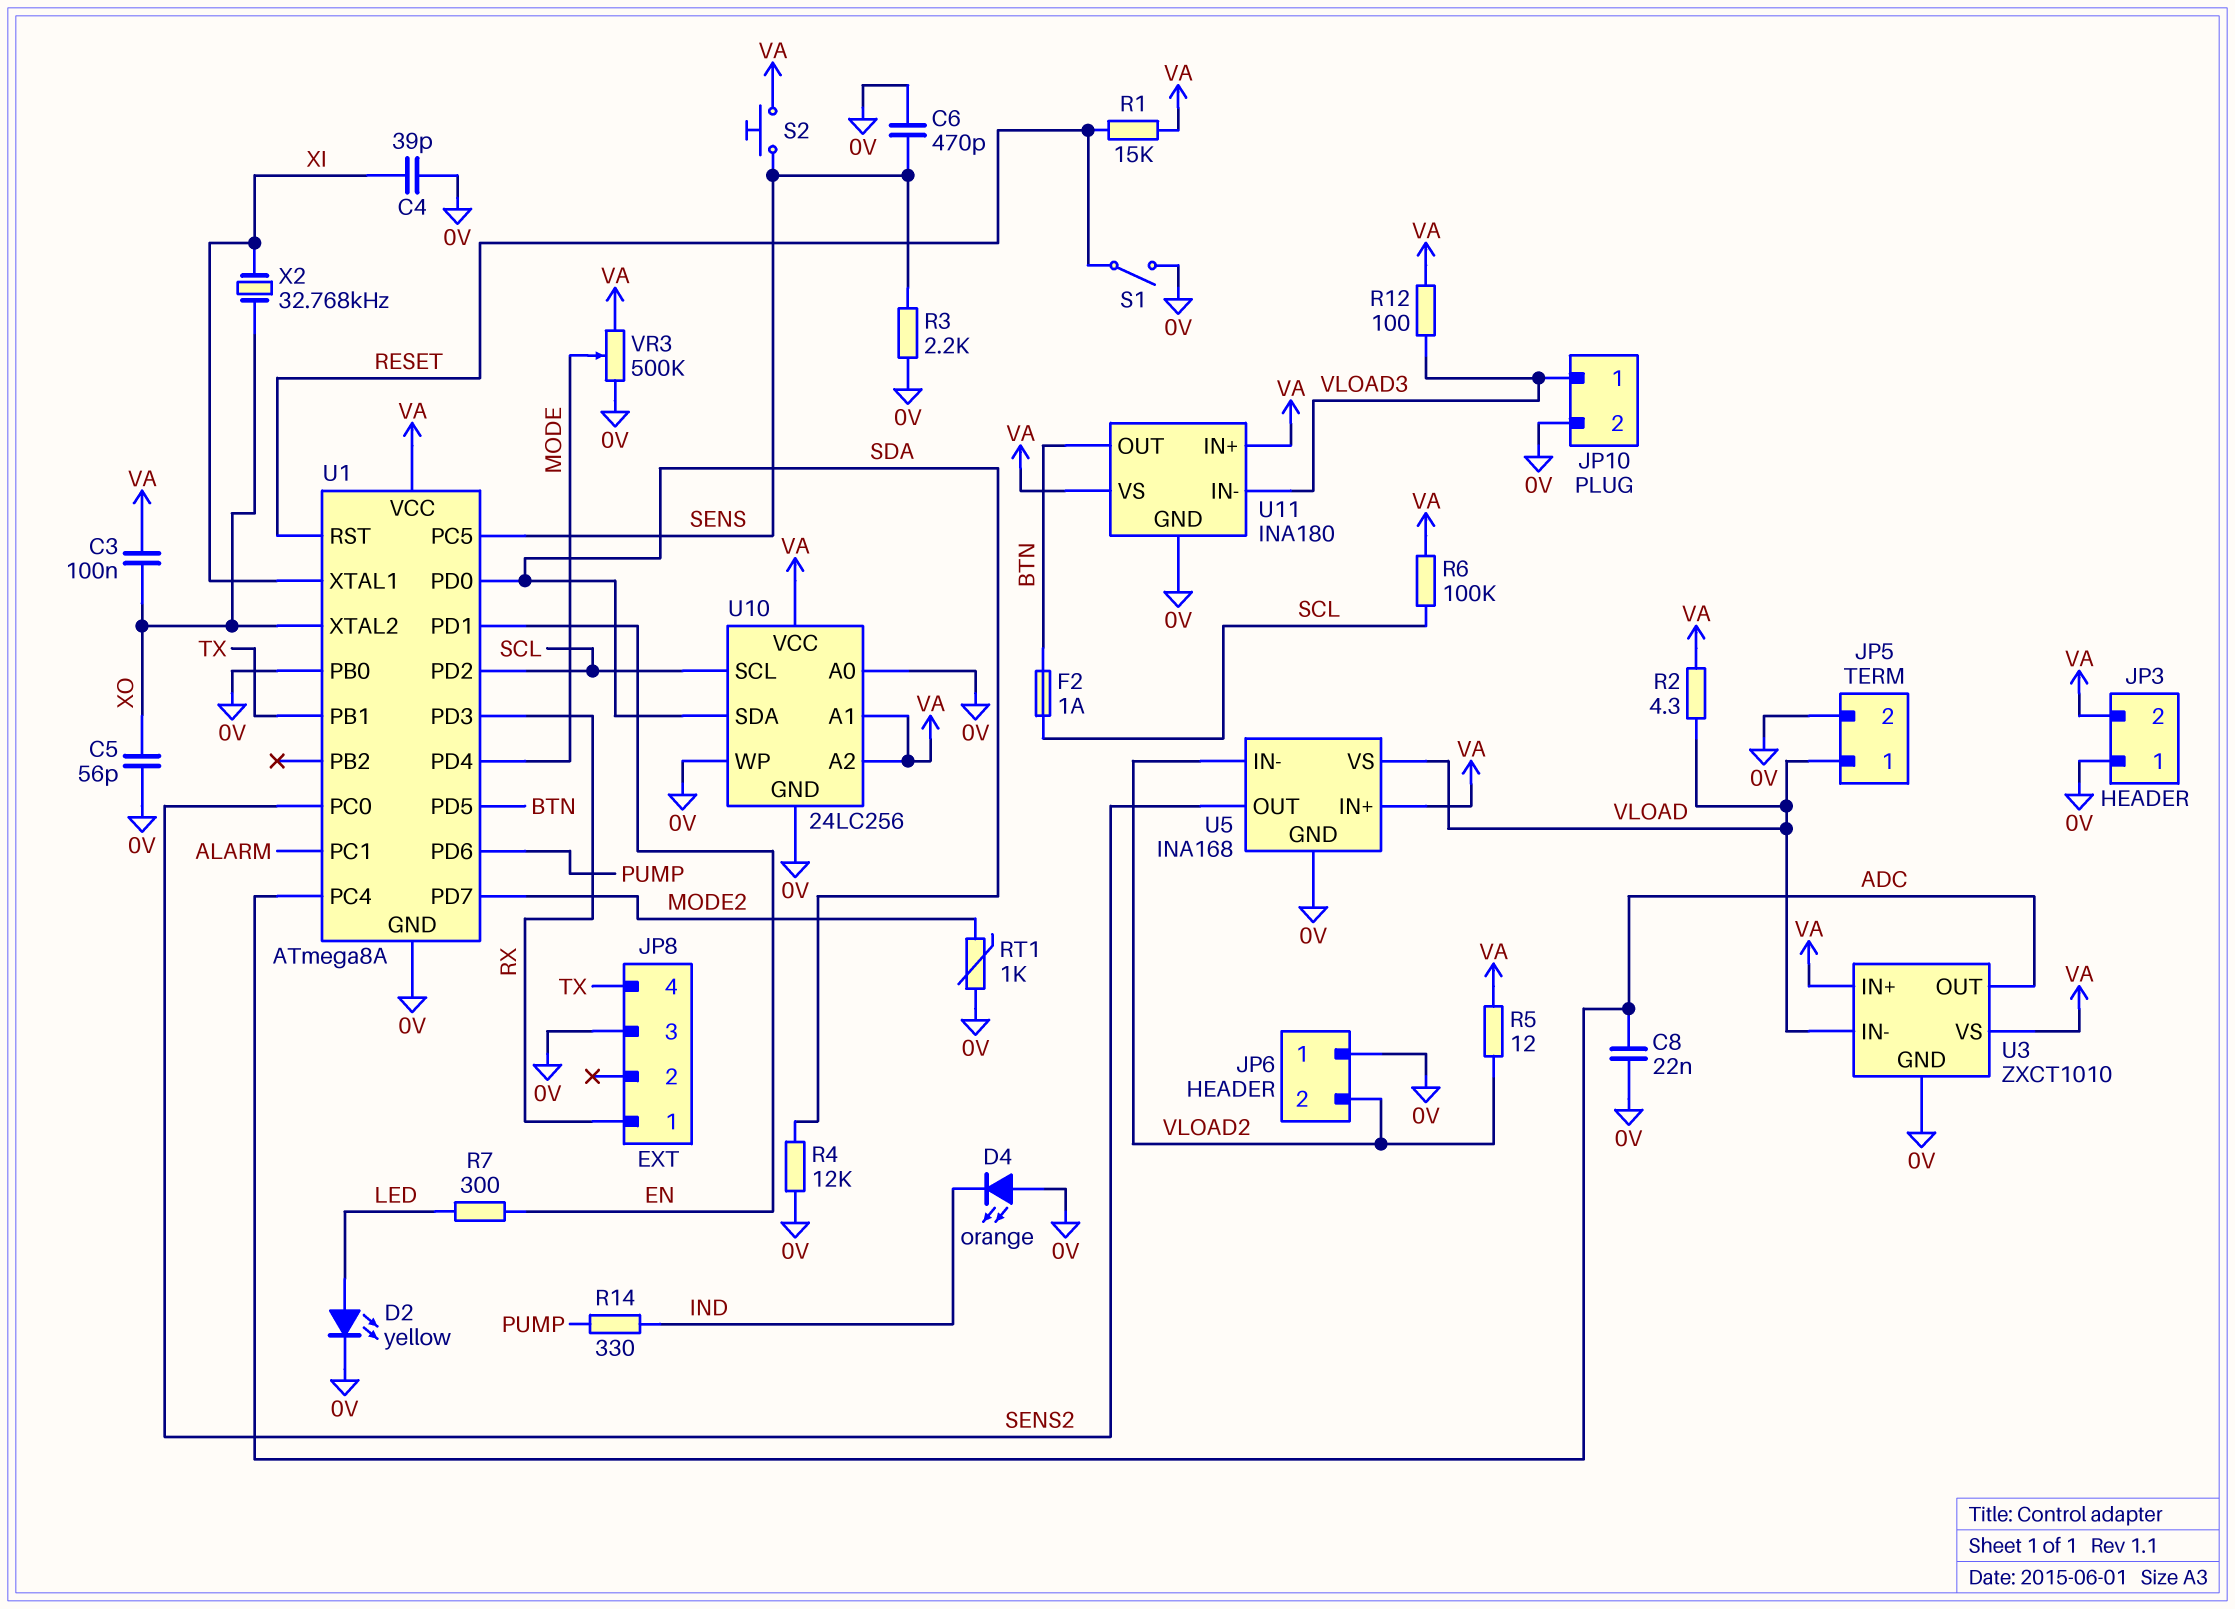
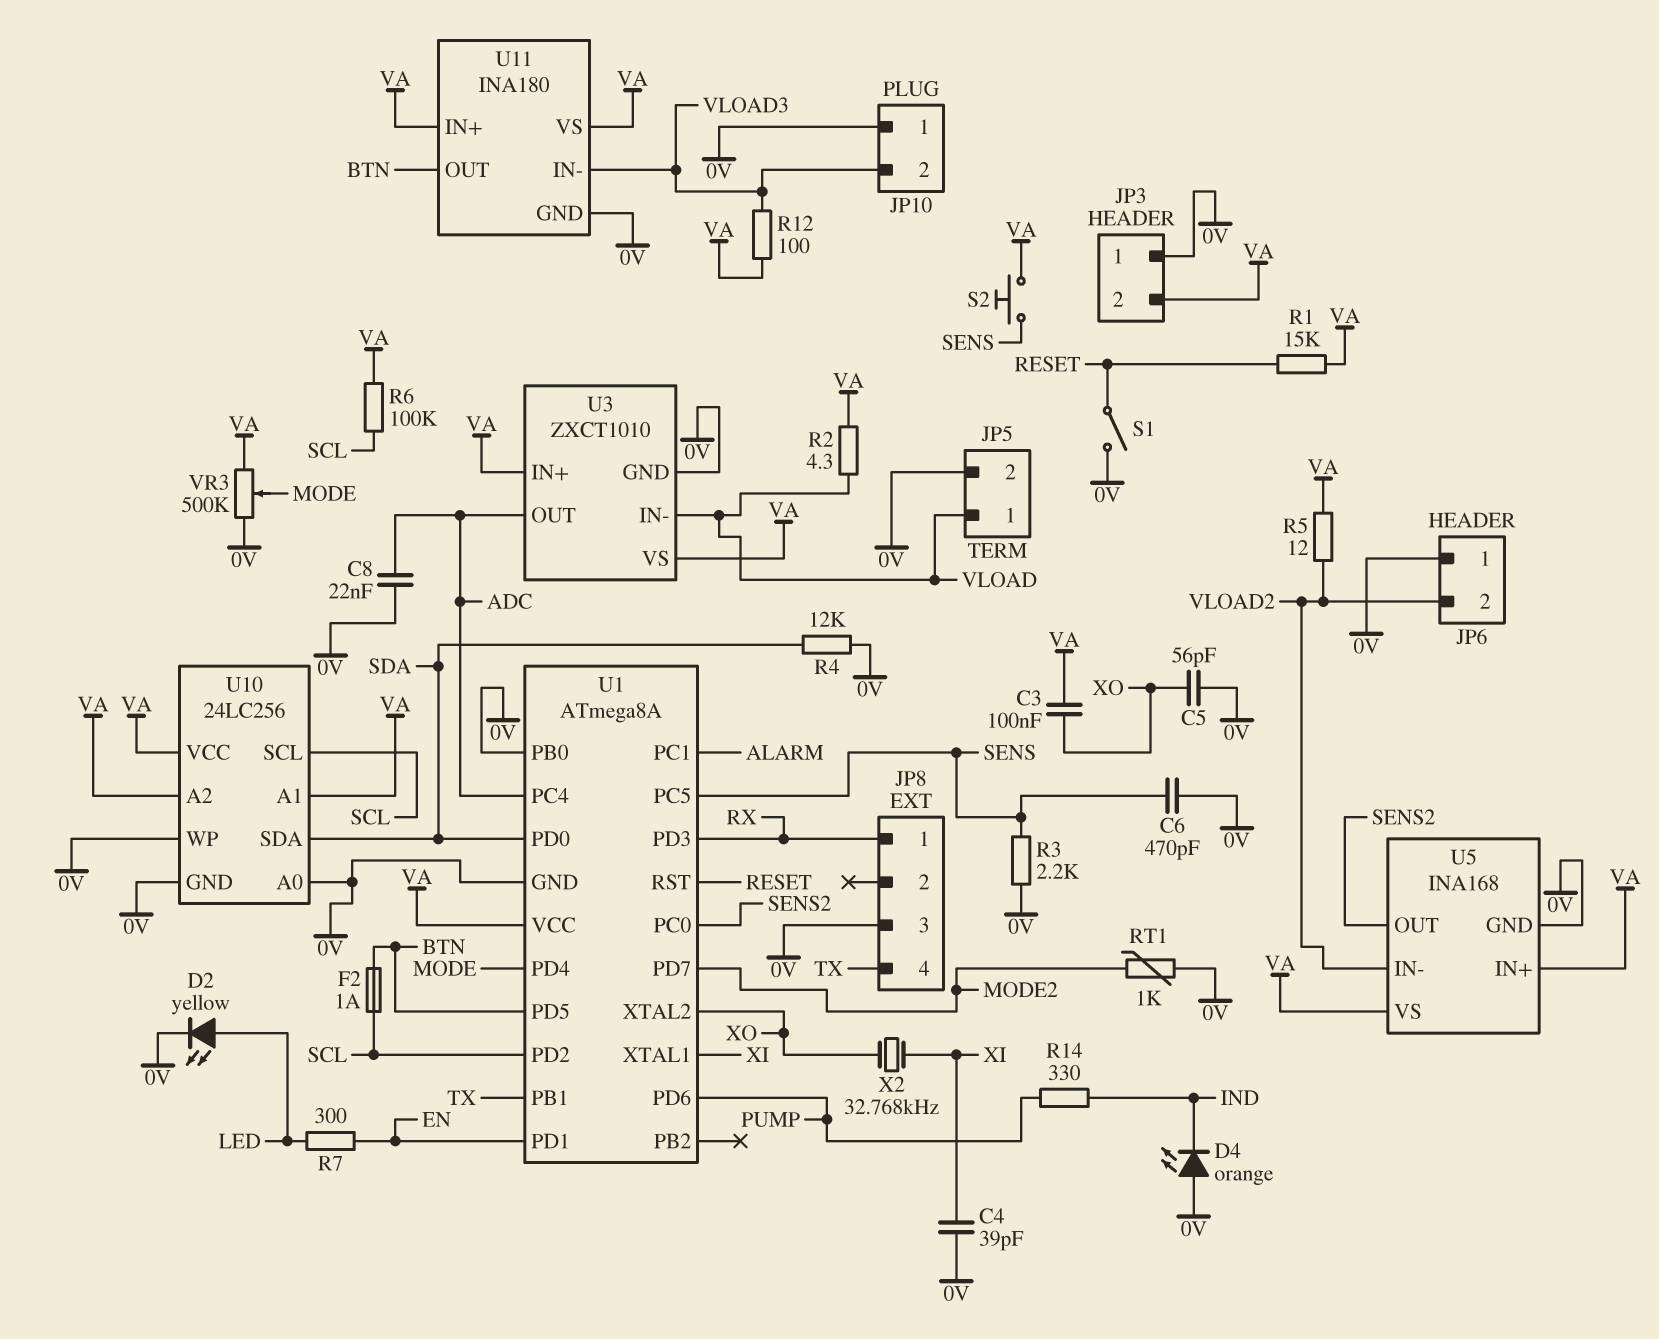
JP10 pin 1: VLOAD3 -> 0V
JP10 pin 2: 0V -> VLOAD3
U5 pin VS: VLOAD -> VA

